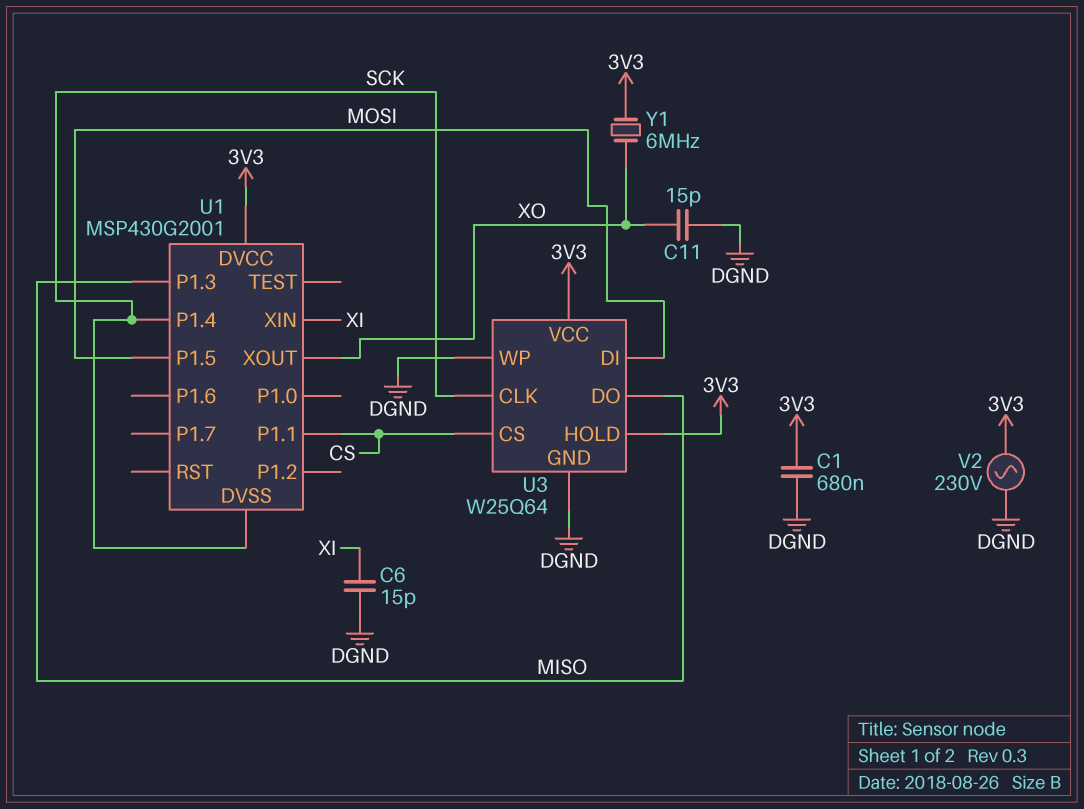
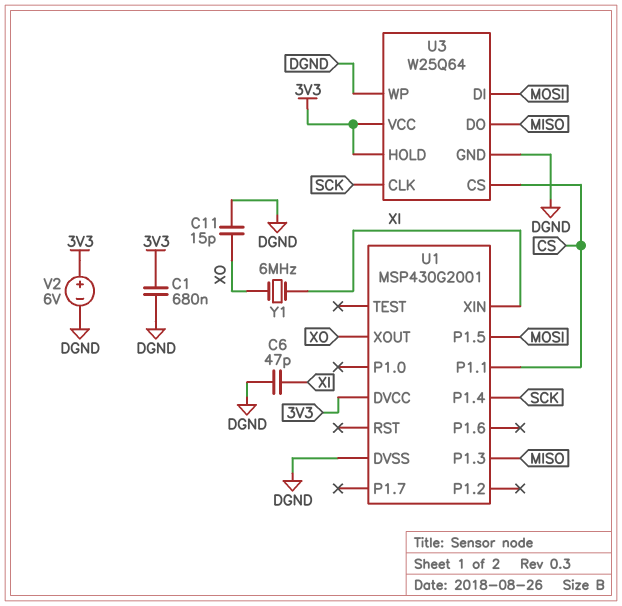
C6: 15pF (DGND, XI) -> 47pF (DGND, XI)
U1 pin DVSS: SCK -> DGND
V2: AC 230V (3V3, DGND) -> 6V (plus 3V3, minus DGND)
Y1: 6MHz (3V3, XO) -> 6MHz (XI, XO)

